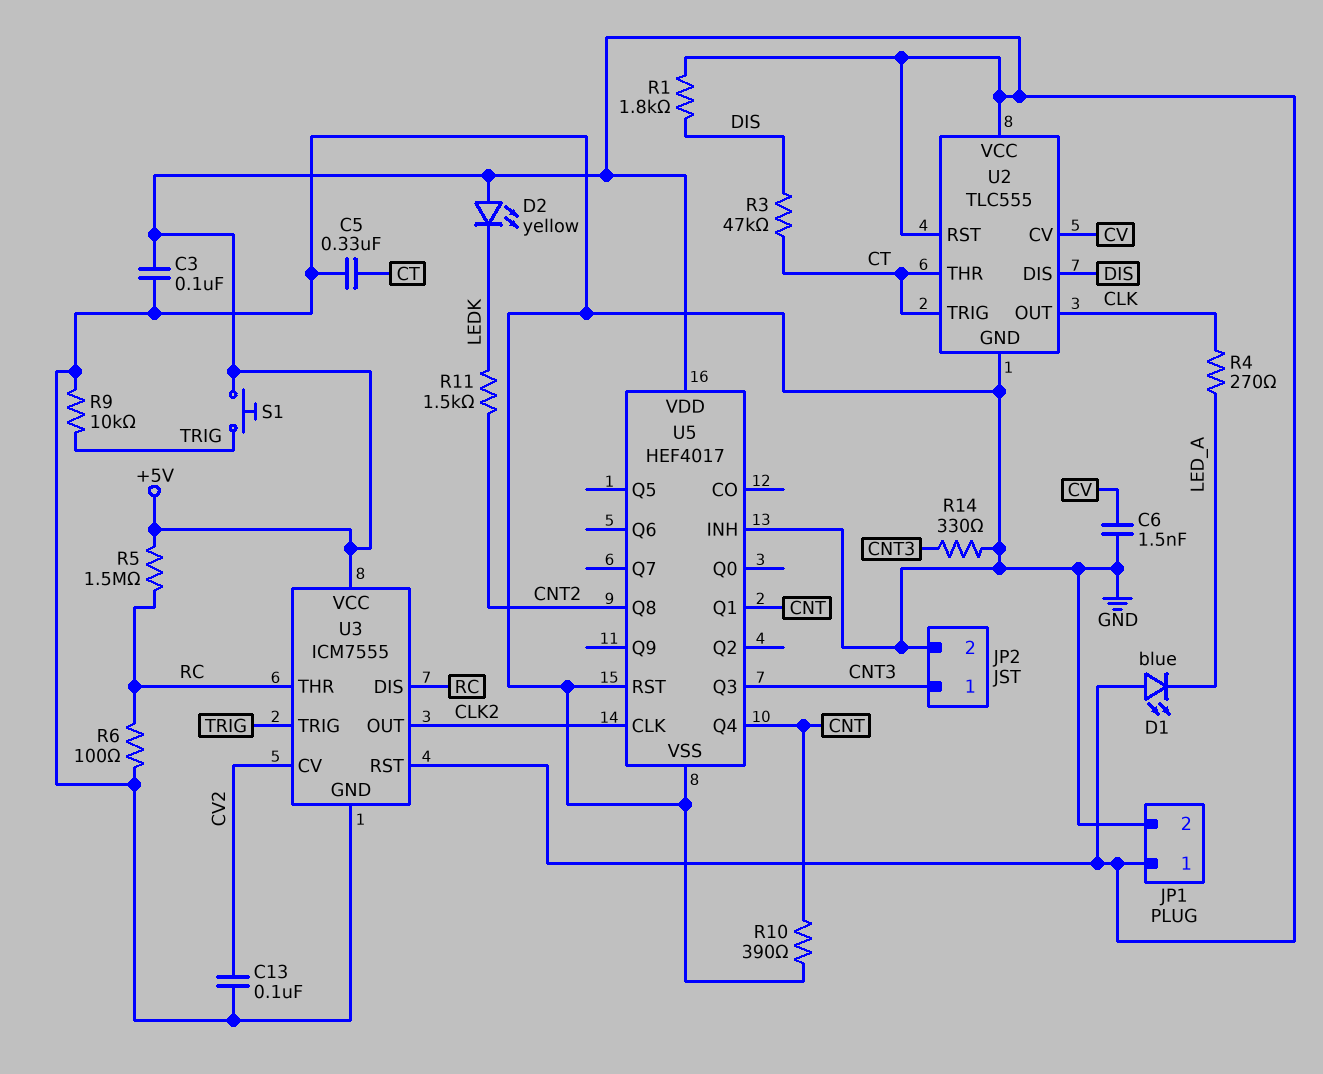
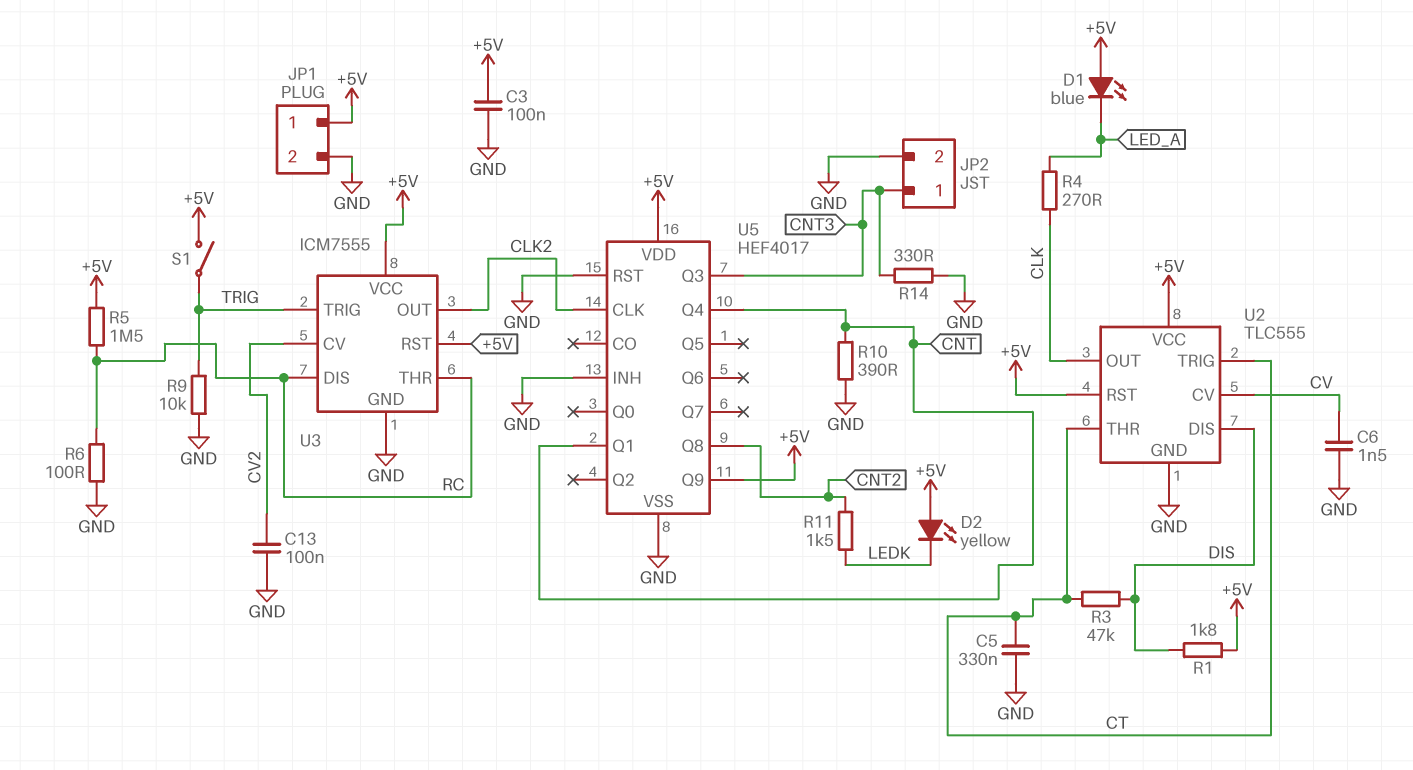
S1: button (+5V, TRIG) -> switch (+5V, TRIG)
U5 pin Q9: none -> +5V

